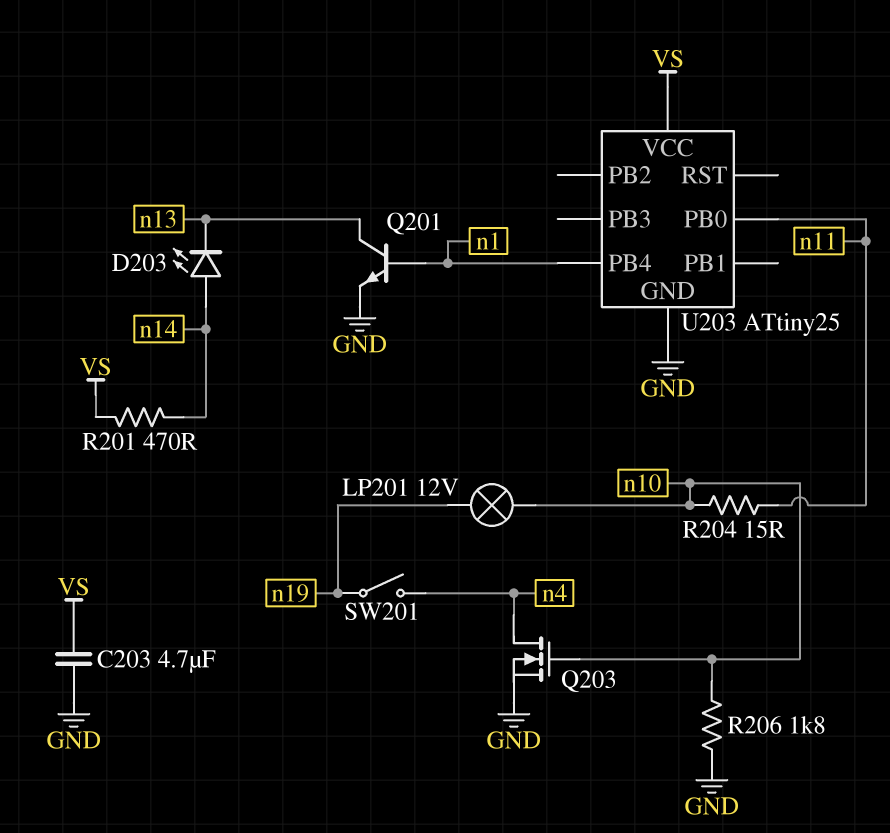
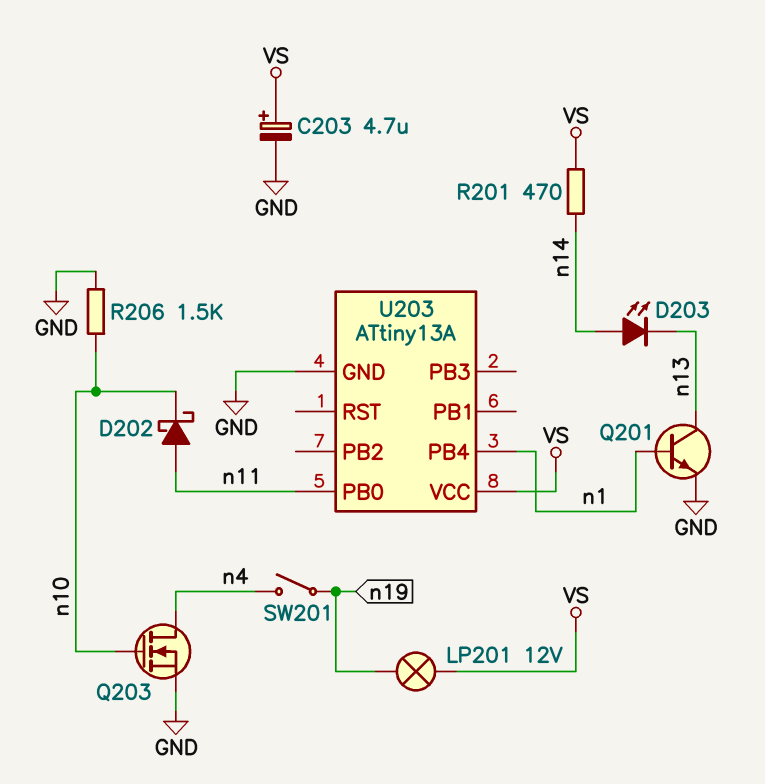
C203: 4.7uF (GND, VS) -> 4.7uF (plus VS, minus GND)
D202: none -> schottky (A n11, K n10)
LP201: lamp 12V (n10, n19) -> lamp 12V (VS, n19)
R204: 15 (n10, n11) -> none
R206: 1.8k (GND, n10) -> 1.5k (GND, n10)
U203: ATtiny25 -> ATtiny13A

